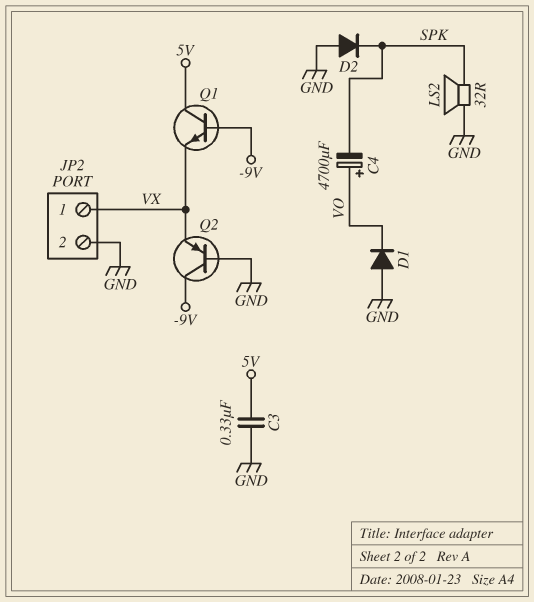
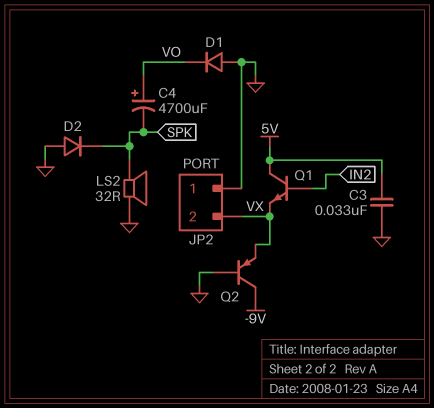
C3: 330nF (5V, GND) -> 33nF (5V, GND)
JP2 pin 1: VX -> GND
JP2 pin 2: GND -> VX
Q1: NPN (B -9V, C 5V, E VX) -> NPN (B IN2, C 5V, E VX)

